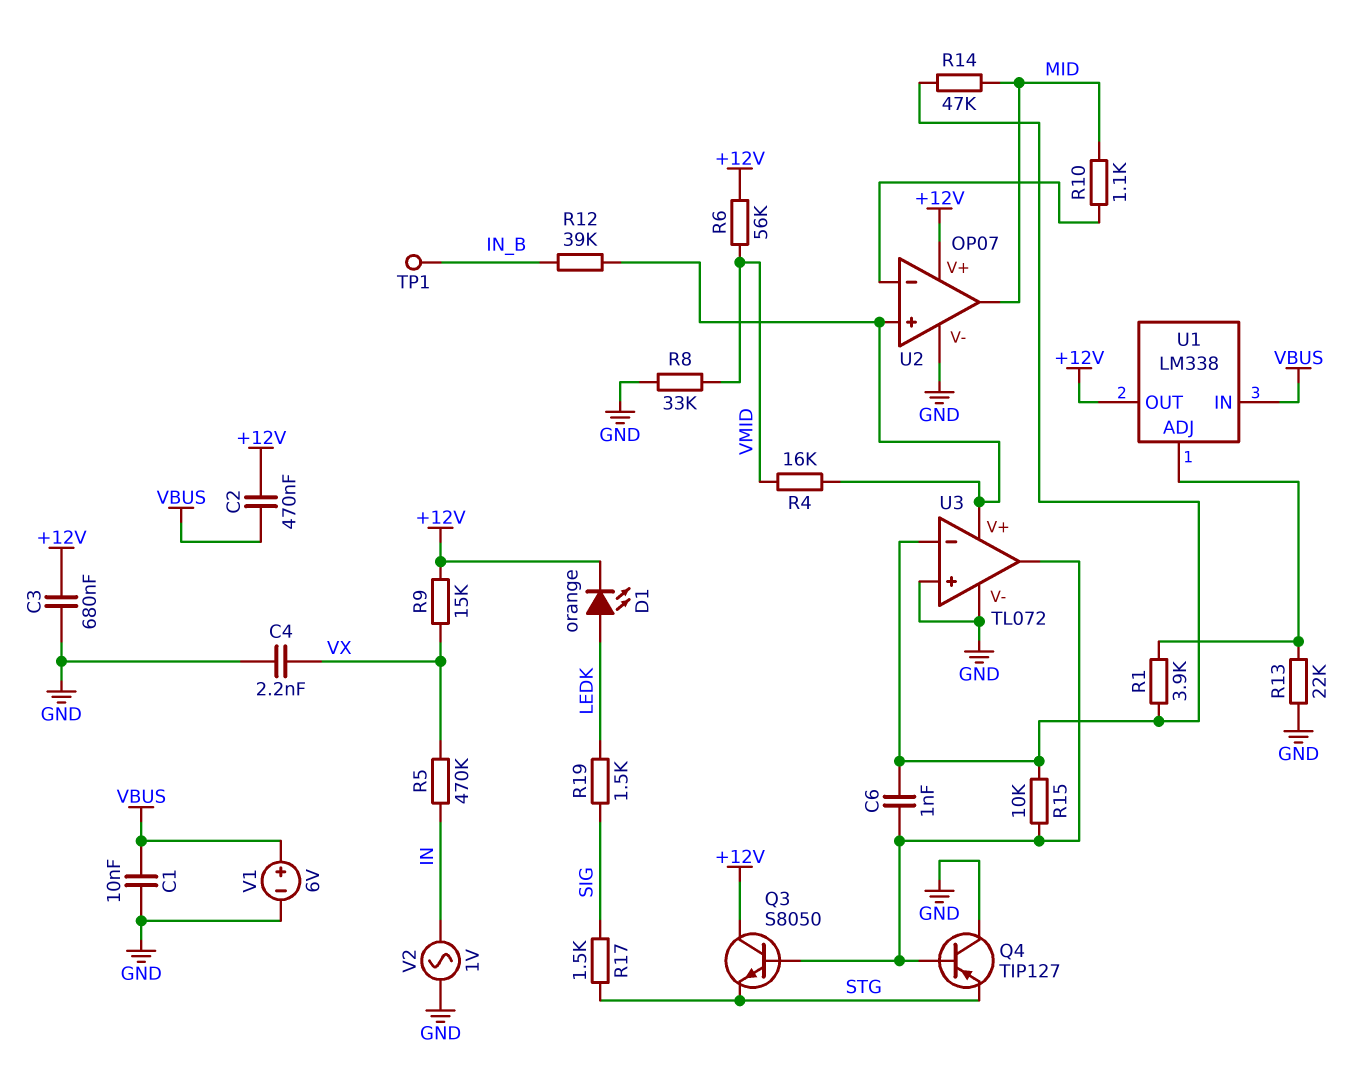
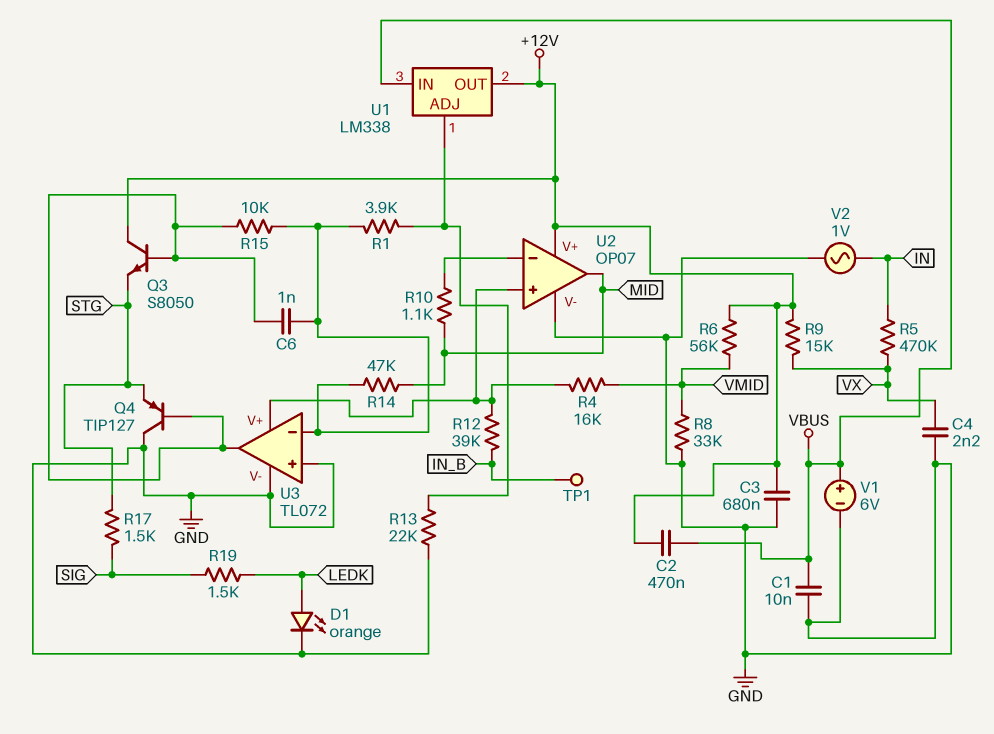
D1: LED orange (A LEDK, K +12V) -> LED orange (A LEDK, K GND)

